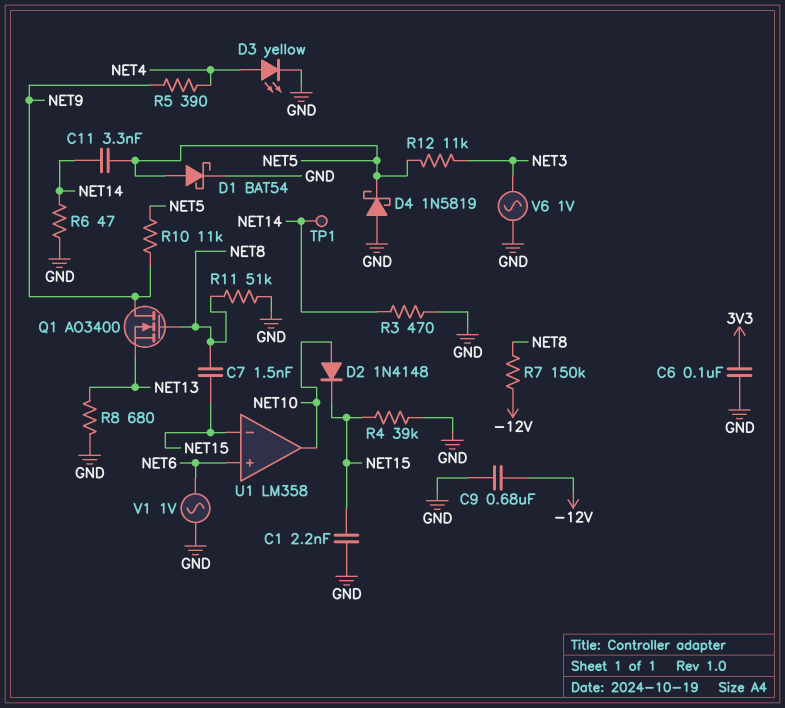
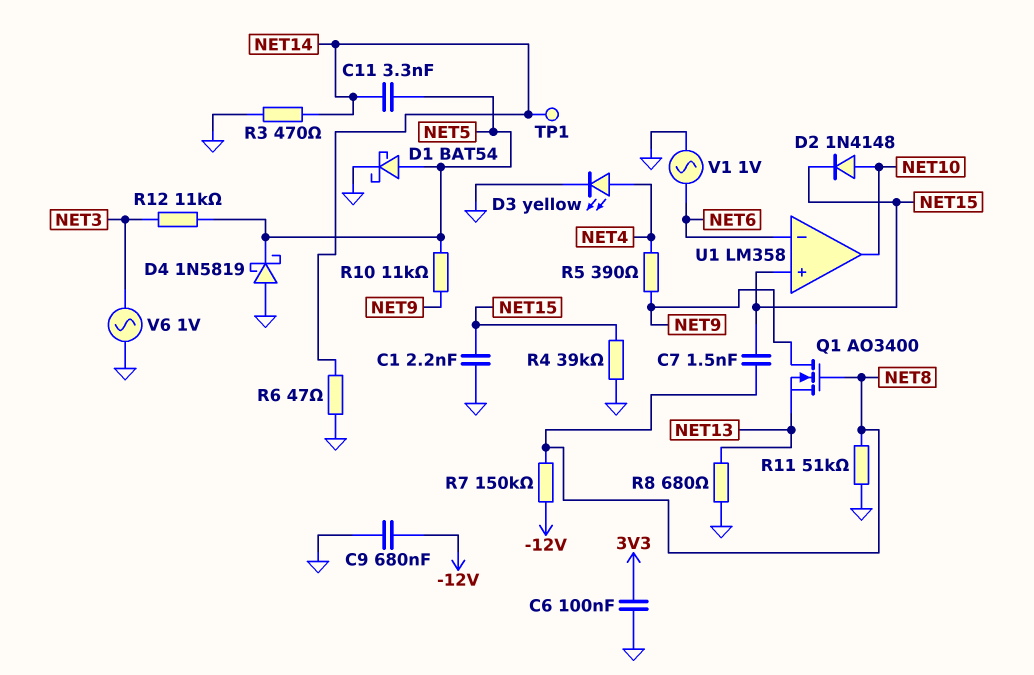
U1 pin in+: NET6 -> NET15
U1 pin in-: NET15 -> NET6

